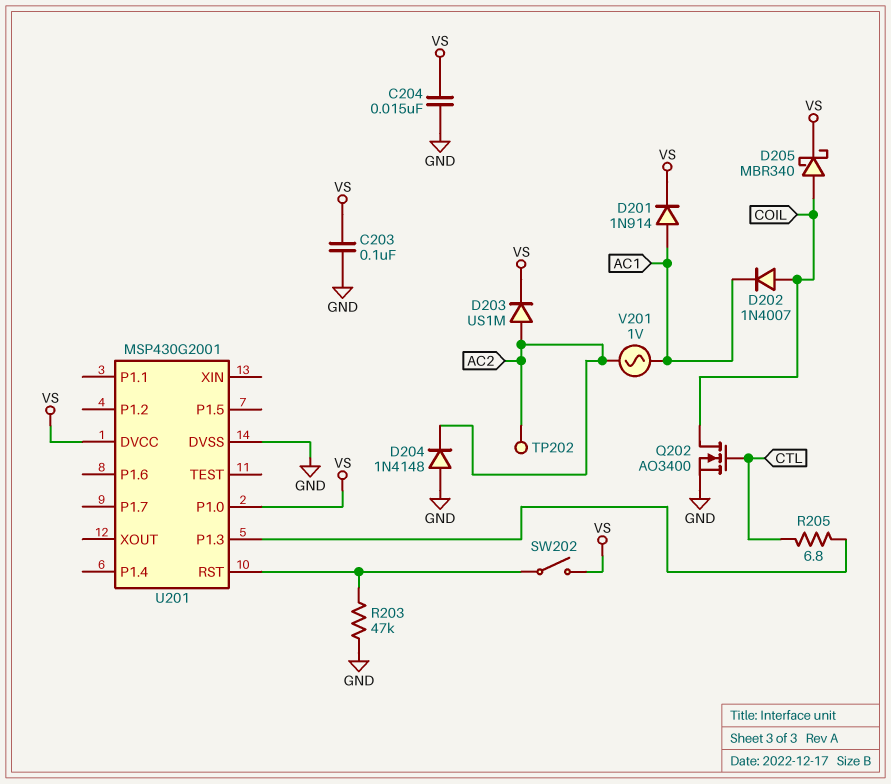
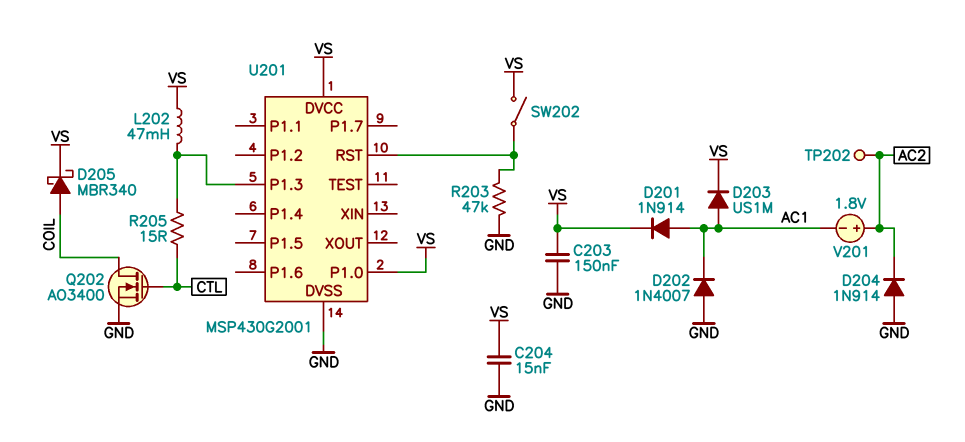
C203: 100nF (GND, VS) -> 150nF (GND, VS)
D202: diode 1N4007 (A COIL, K AC1) -> diode 1N4007 (A GND, K AC1)
D203: diode US1M (A AC2, K VS) -> diode US1M (A AC1, K VS)
D204: diode 1N4148 (A GND, K AC2) -> diode 1N914 (A GND, K AC2)
L202: none -> 47mH (U201/P1.3, VS)
R205: 6.8 (CTL, U201/P1.3) -> 15 (CTL, U201/P1.3)
V201: AC 1V (AC1, AC2) -> 1.8V (plus AC2, minus AC1)

